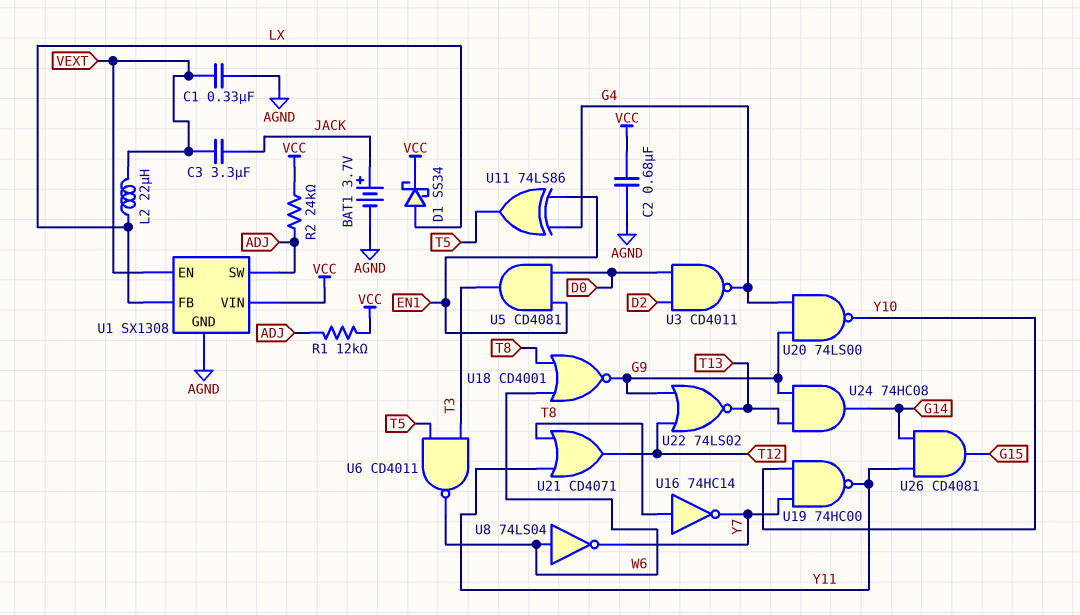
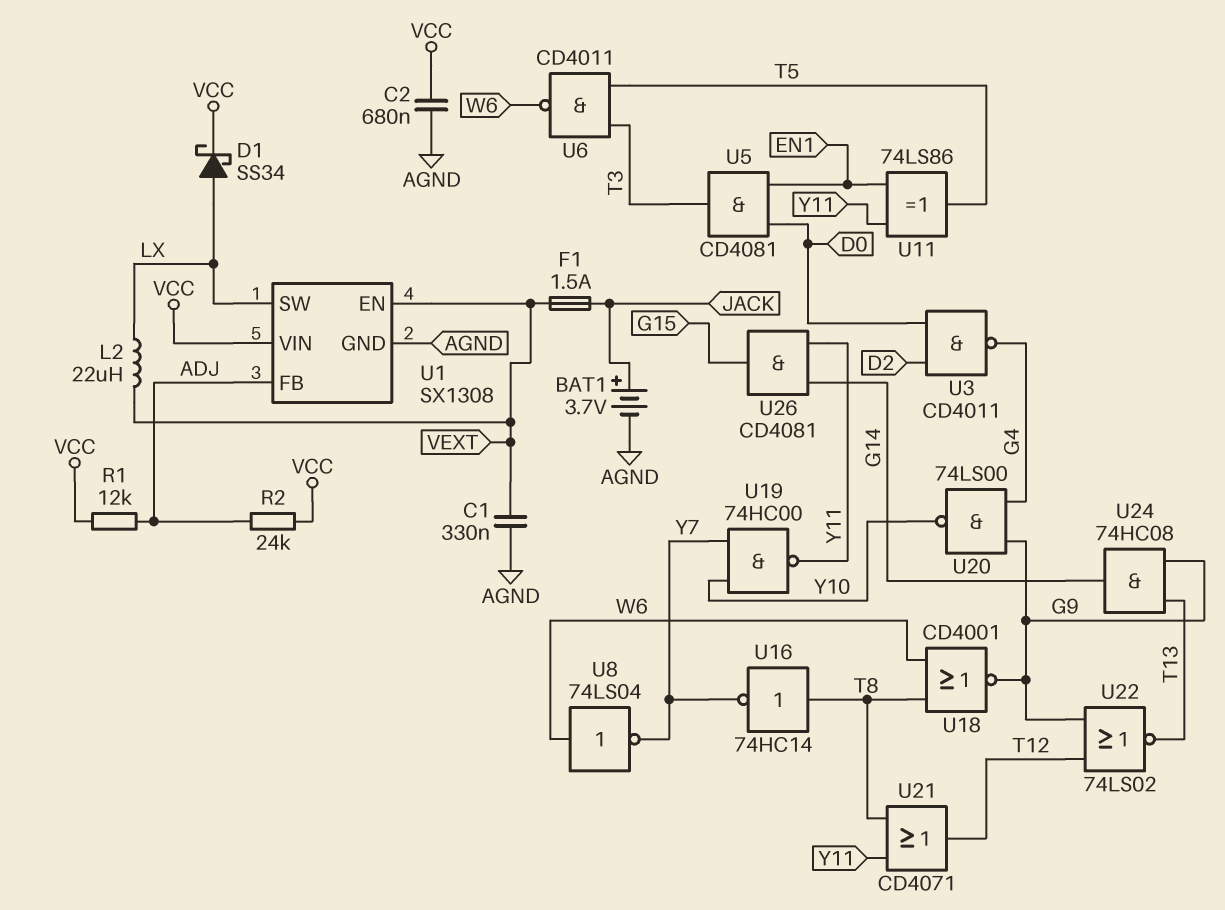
C3: 3.3uF (JACK, VEXT) -> none
F1: none -> 1.5A (JACK, VEXT)
U1 pin FB: LX -> ADJ
U1 pin SW: ADJ -> LX
U11: XOR 74LS86 (in EN1, in G4, out T5) -> XOR 74LS86 (in EN1, in Y11, out T5)

